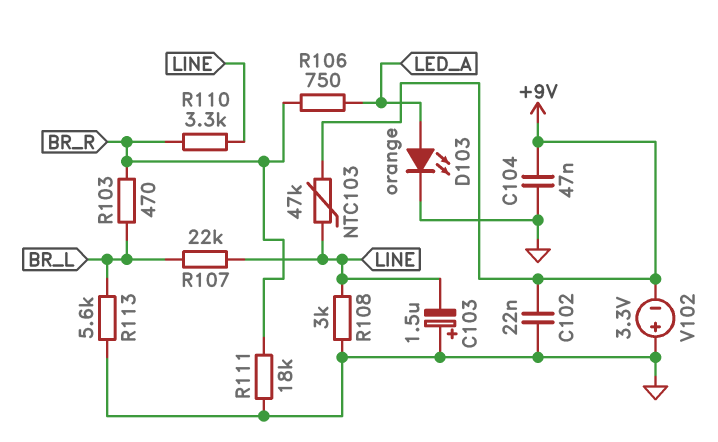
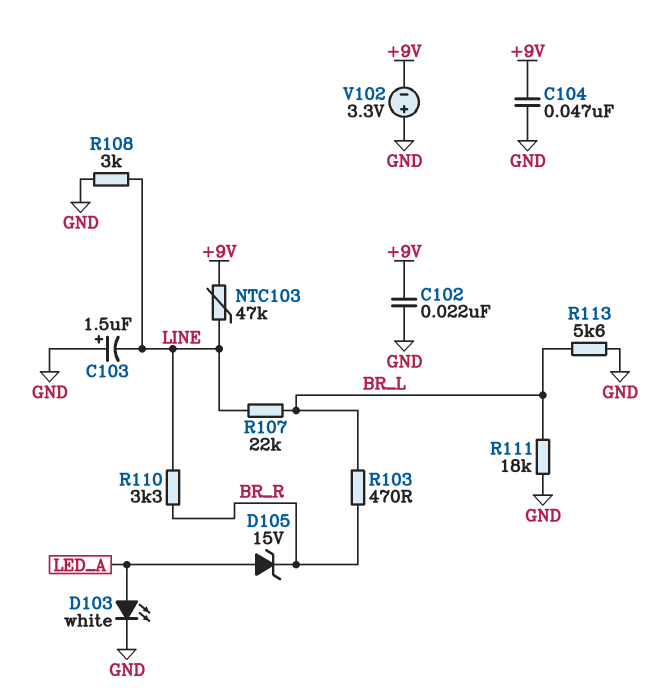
D103: LED orange (A LED_A, K GND) -> LED white (A LED_A, K GND)
D105: none -> zener 15V (A LED_A, K BR_R)
R106: 750 (BR_R, LED_A) -> none
R111: 18k (BR_R, GND) -> 18k (BR_L, GND)

